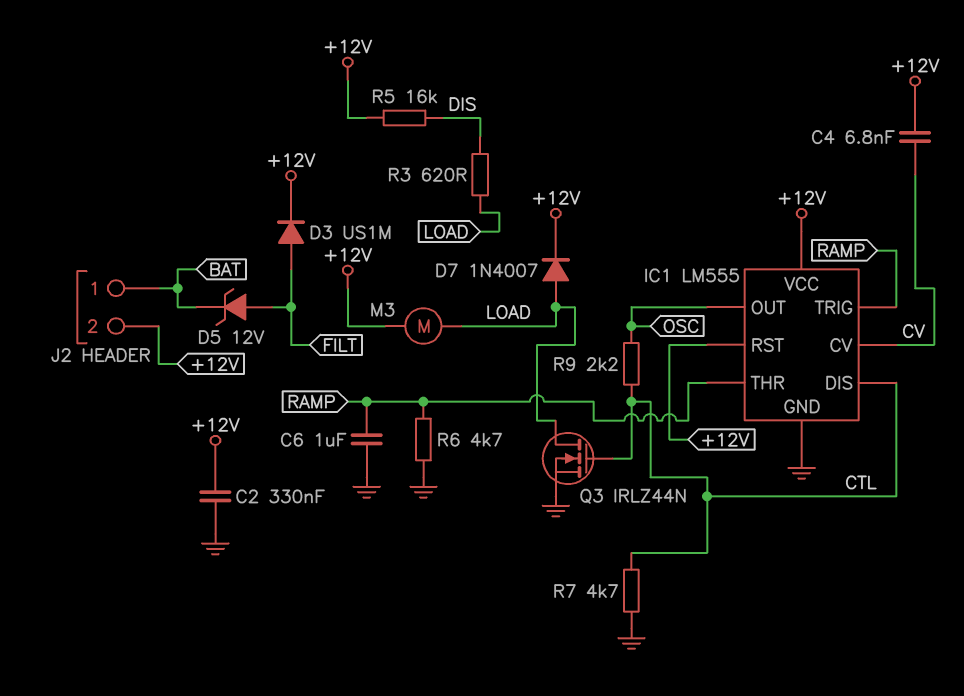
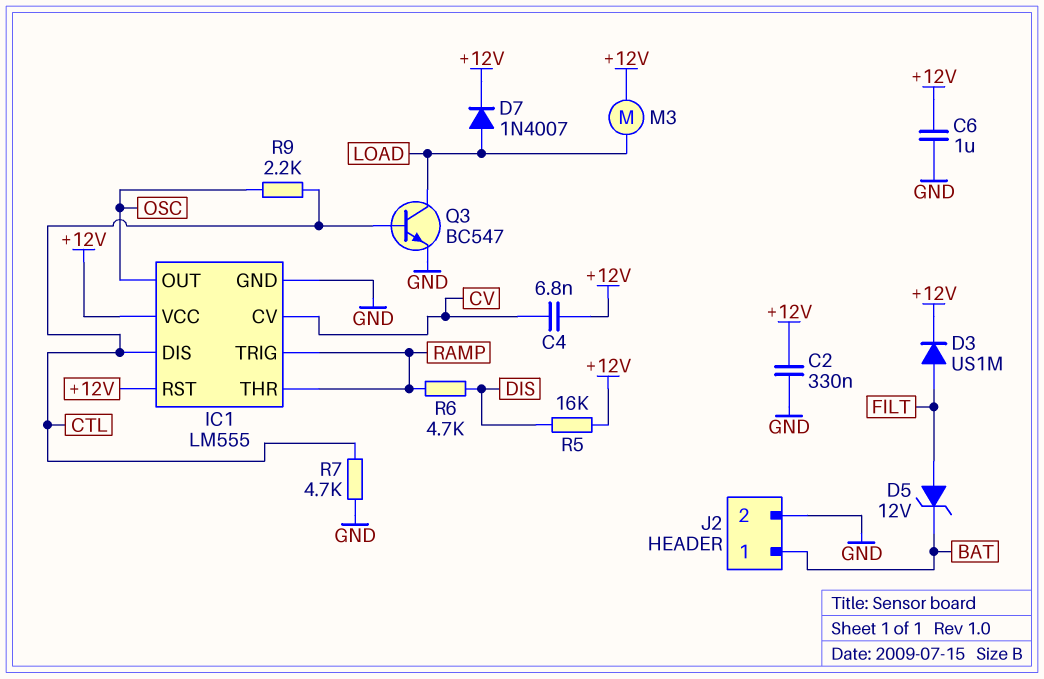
C6: 1uF (GND, RAMP) -> 1uF (+12V, GND)
J2 pin 2: +12V -> GND
Q3: NMOS IRLZ44N (G CTL, D LOAD, S GND) -> NPN BC547 (B CTL, C LOAD, E GND)
R3: 620 (DIS, LOAD) -> none
R6: 4.7k (GND, RAMP) -> 4.7k (DIS, RAMP)

